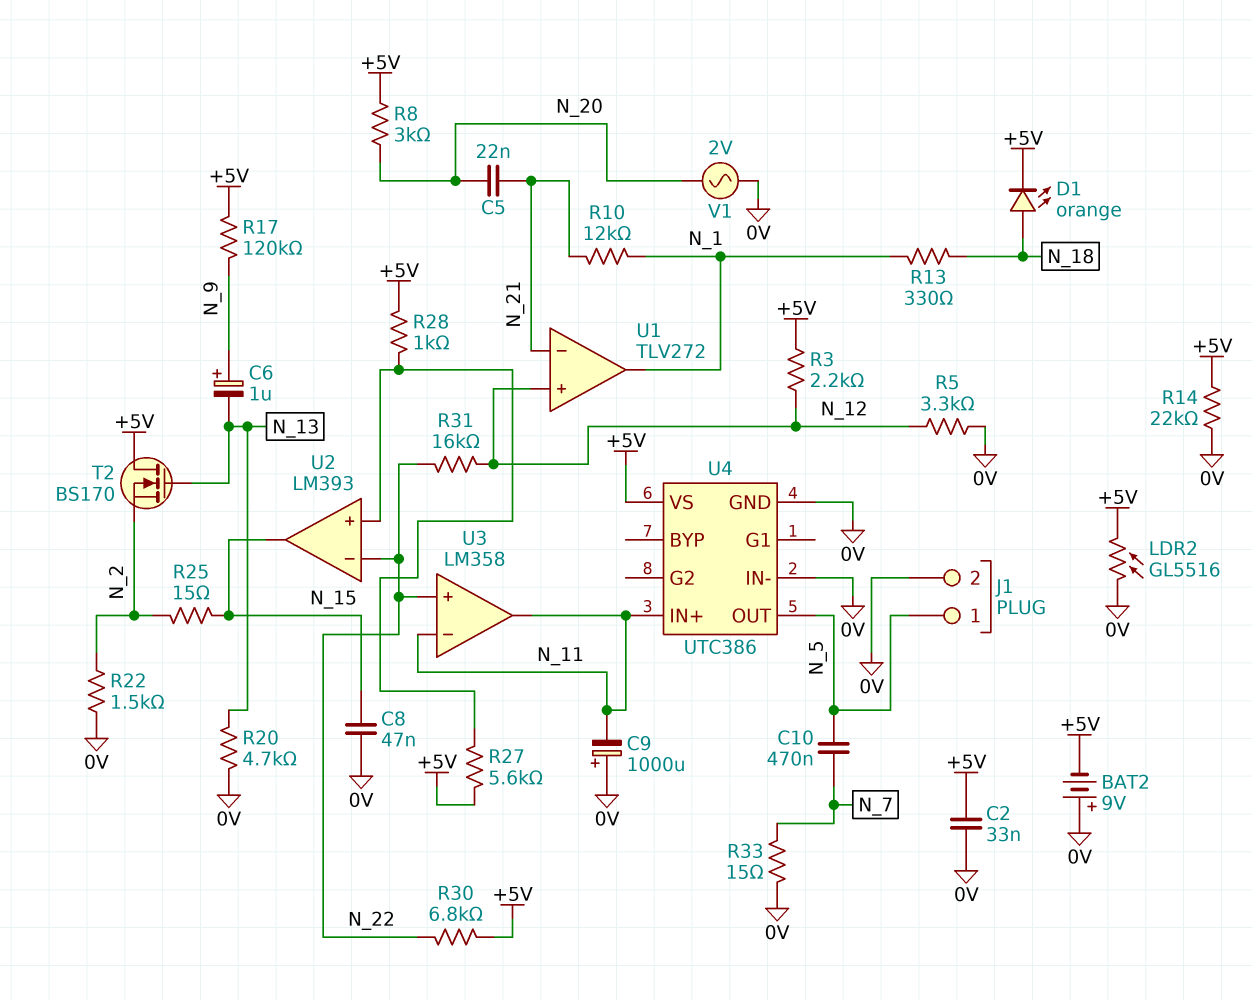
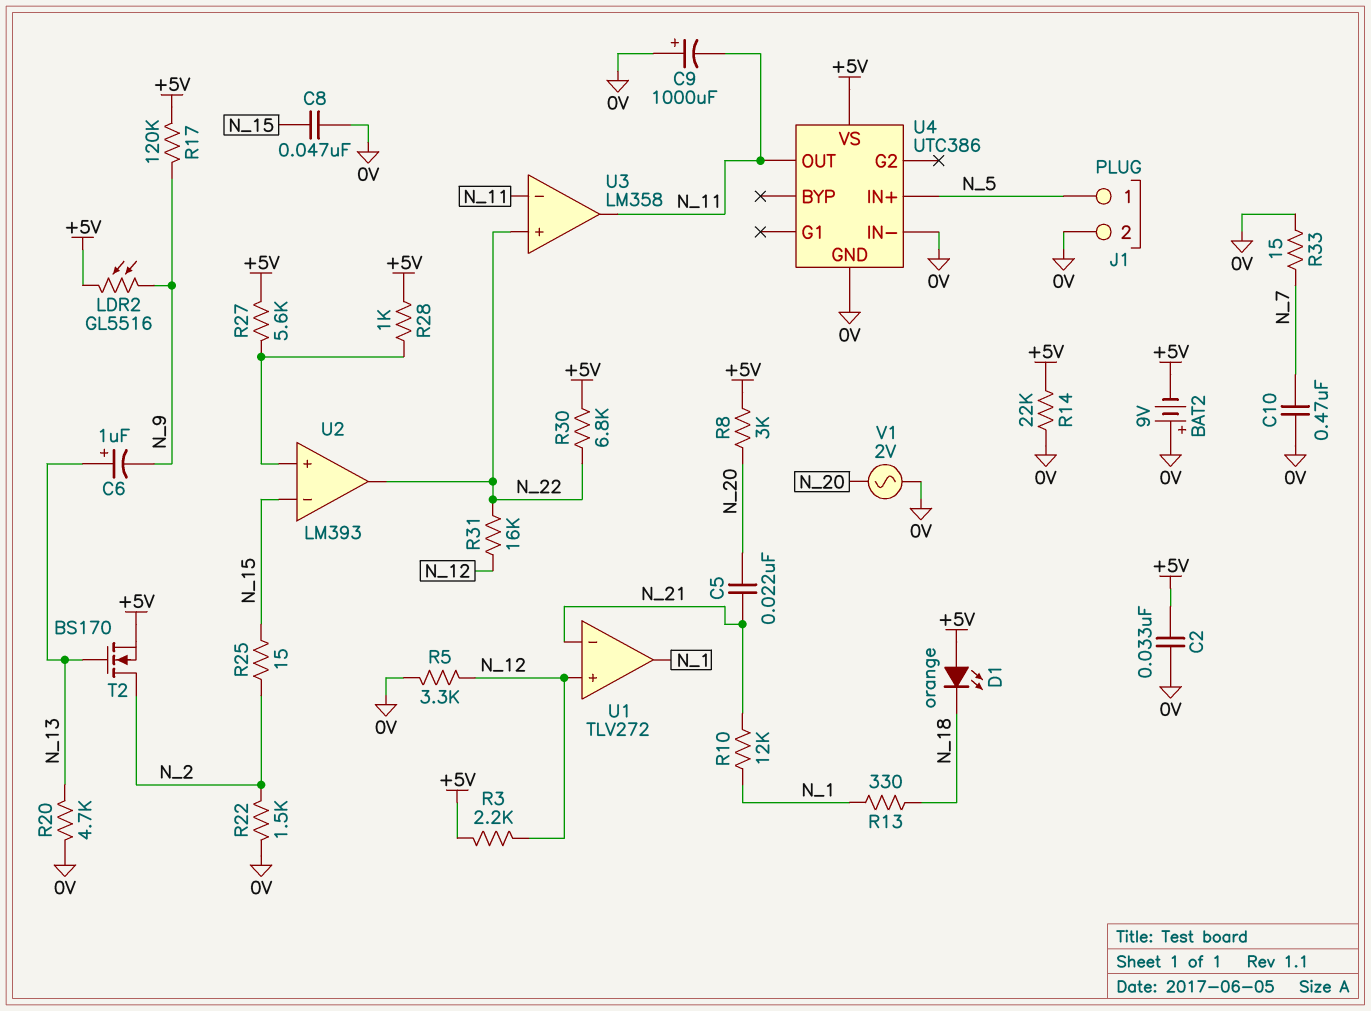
C6: 1uF (plus N_9, minus N_13) -> 1uF (plus N_13, minus N_9)
C10: 470nF (N_5, N_7) -> 470nF (0V, N_7)
D1: LED orange (A N_18, K +5V) -> LED orange (A +5V, K N_18)
LDR2: GL5516 (+5V, 0V) -> GL5516 (+5V, N_9)
T2: NMOS BS170 (G N_13, D +5V, S N_2) -> NMOS BS170 (G N_13, D N_2, S +5V)
U2 pin in-: N_22 -> N_15
U2 pin out: N_15 -> N_22
U4 pin IN+: N_11 -> N_5
U4 pin OUT: N_5 -> N_11

